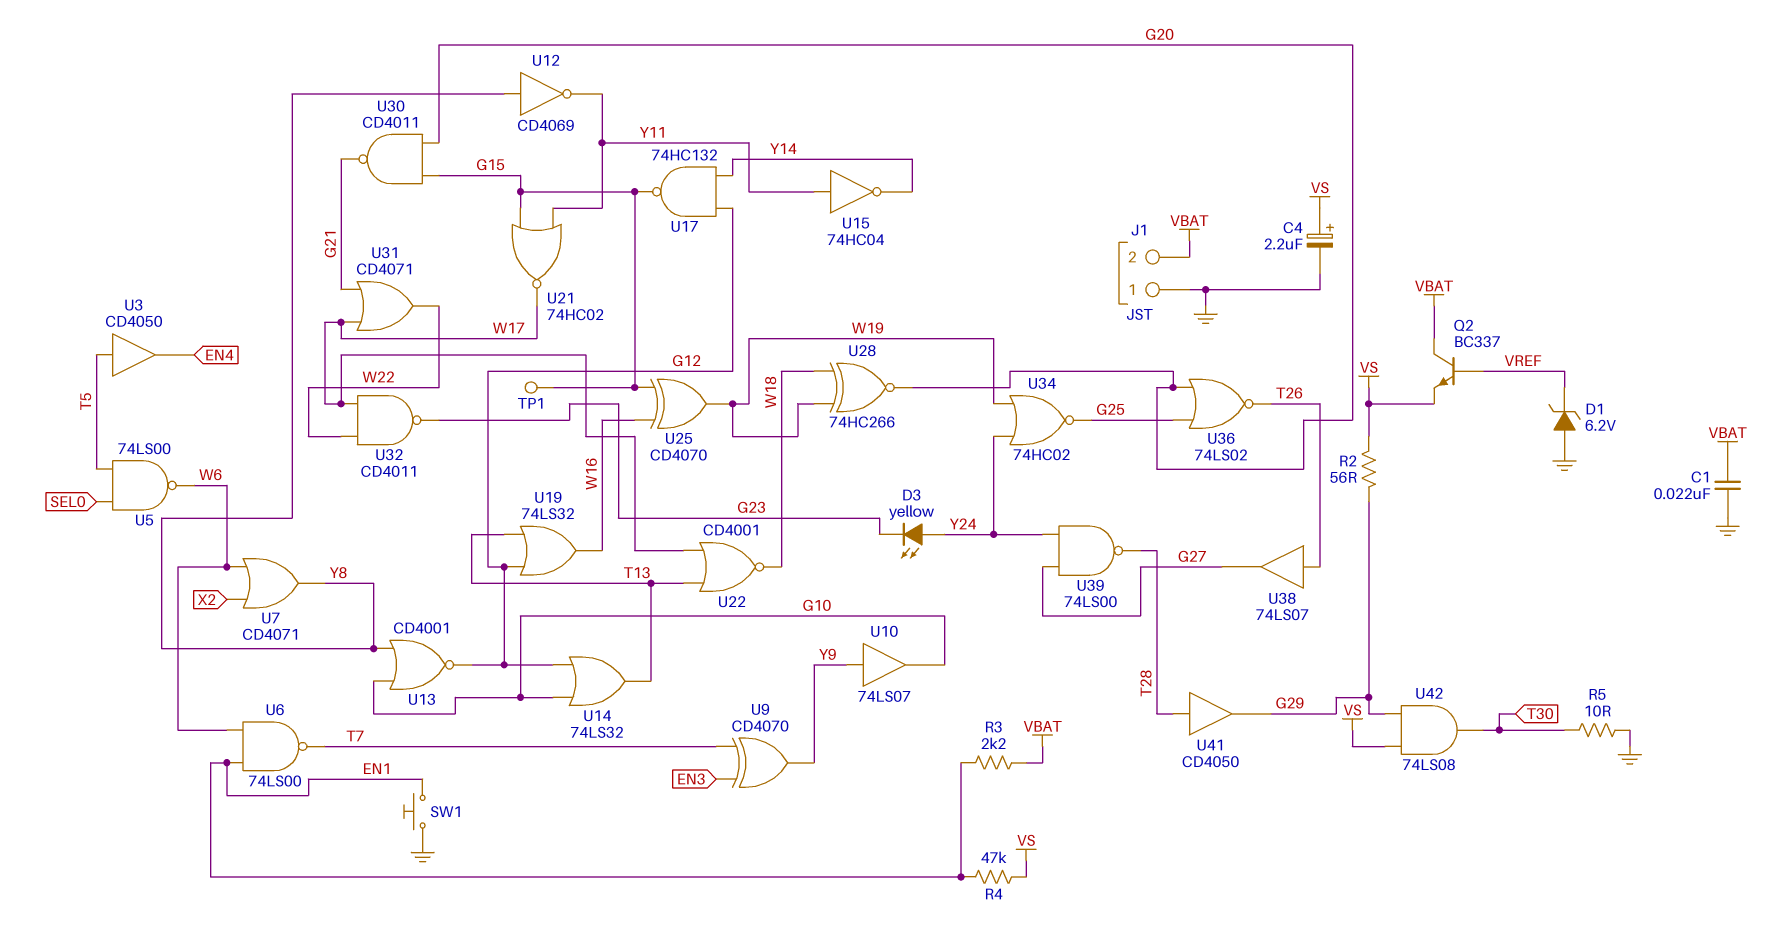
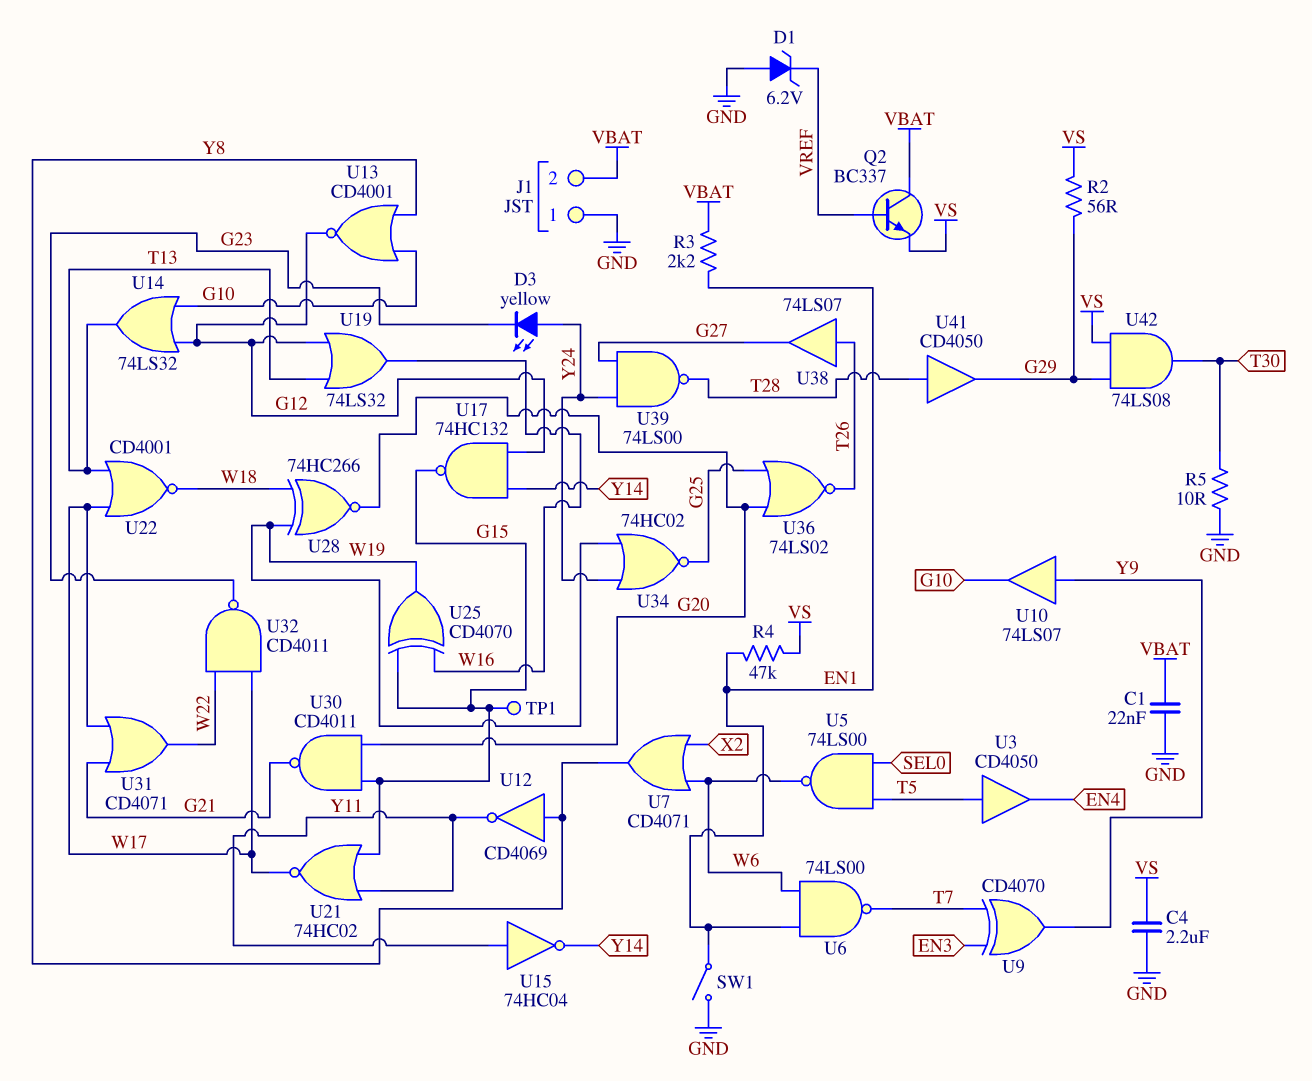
C4: 2.2uF (plus VS, minus GND) -> 2.2uF (GND, VS)
SW1: button (EN1, GND) -> switch (EN1, GND)

